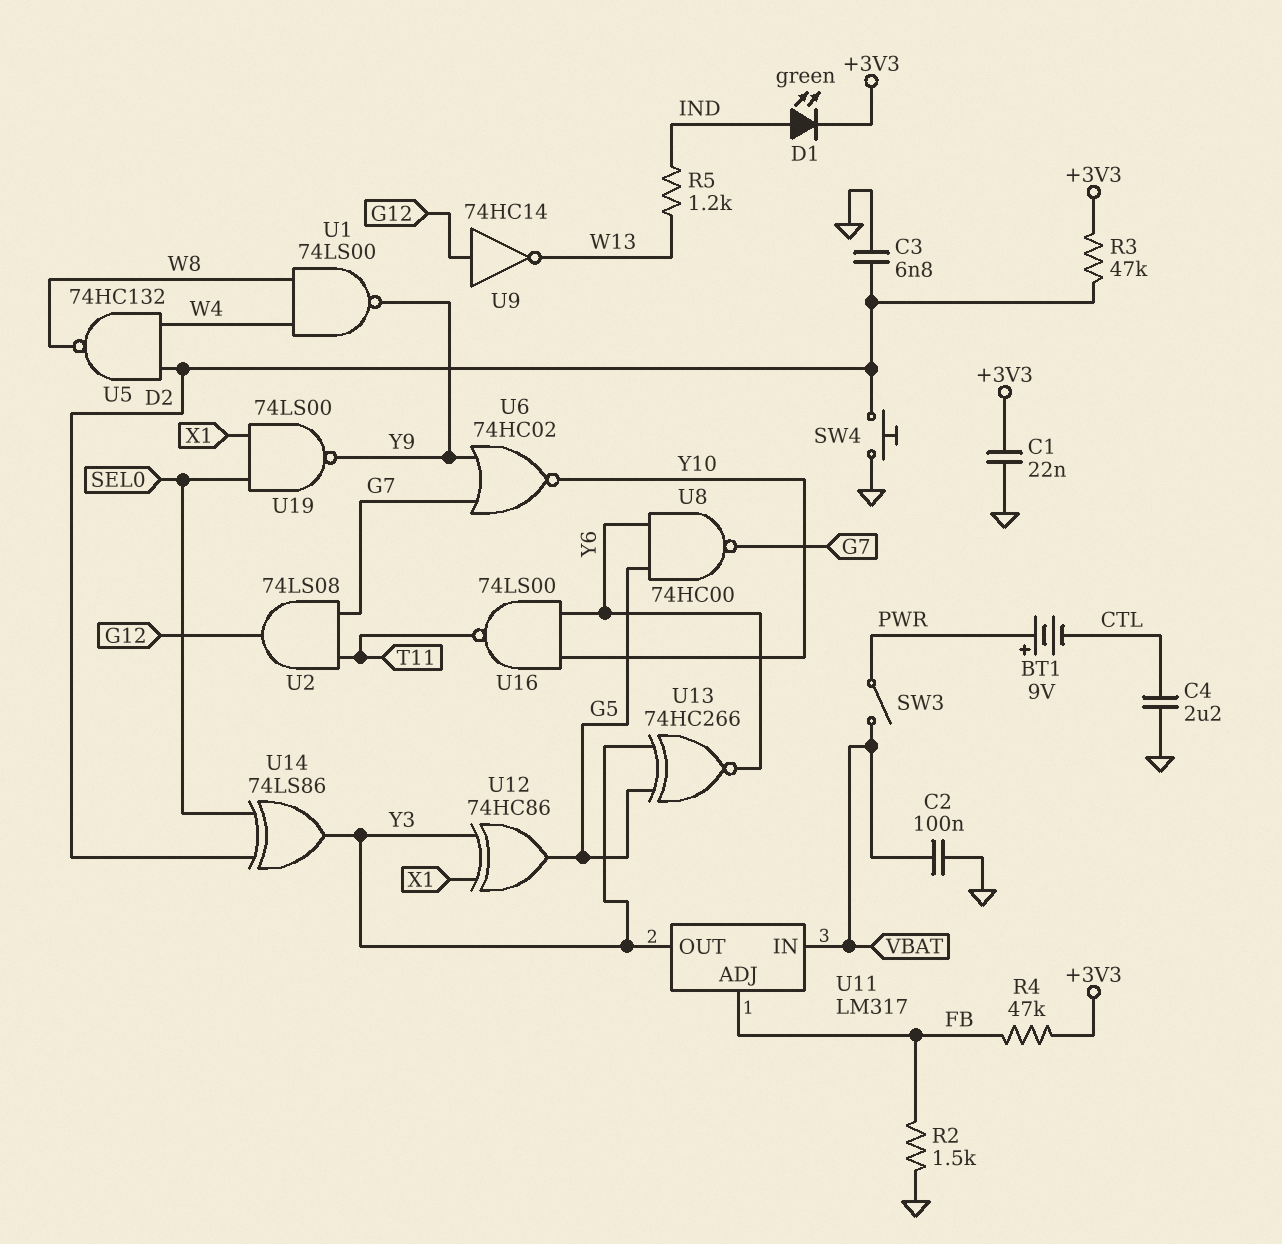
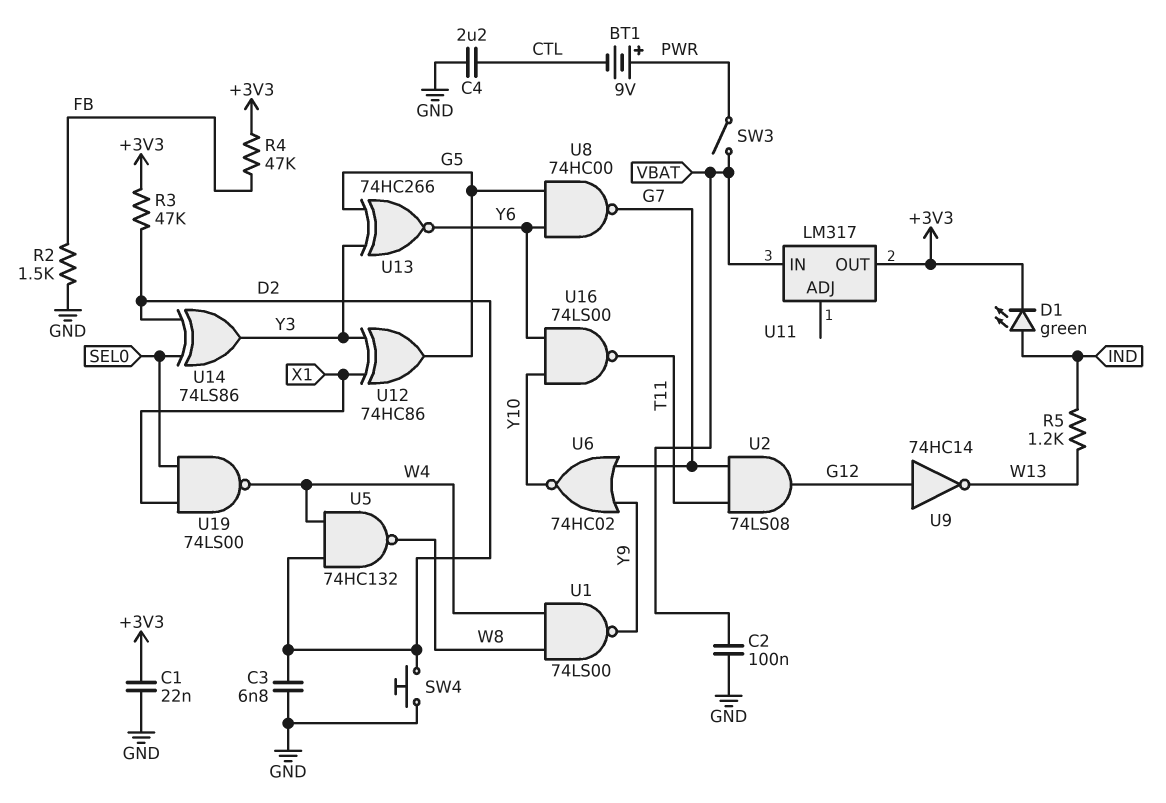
U11 pin ADJ: FB -> none
U11 pin OUT: Y3 -> +3V3
U19: NAND 74LS00 (in SEL0, in X1, out Y9) -> NAND 74LS00 (in SEL0, in X1, out W4)

